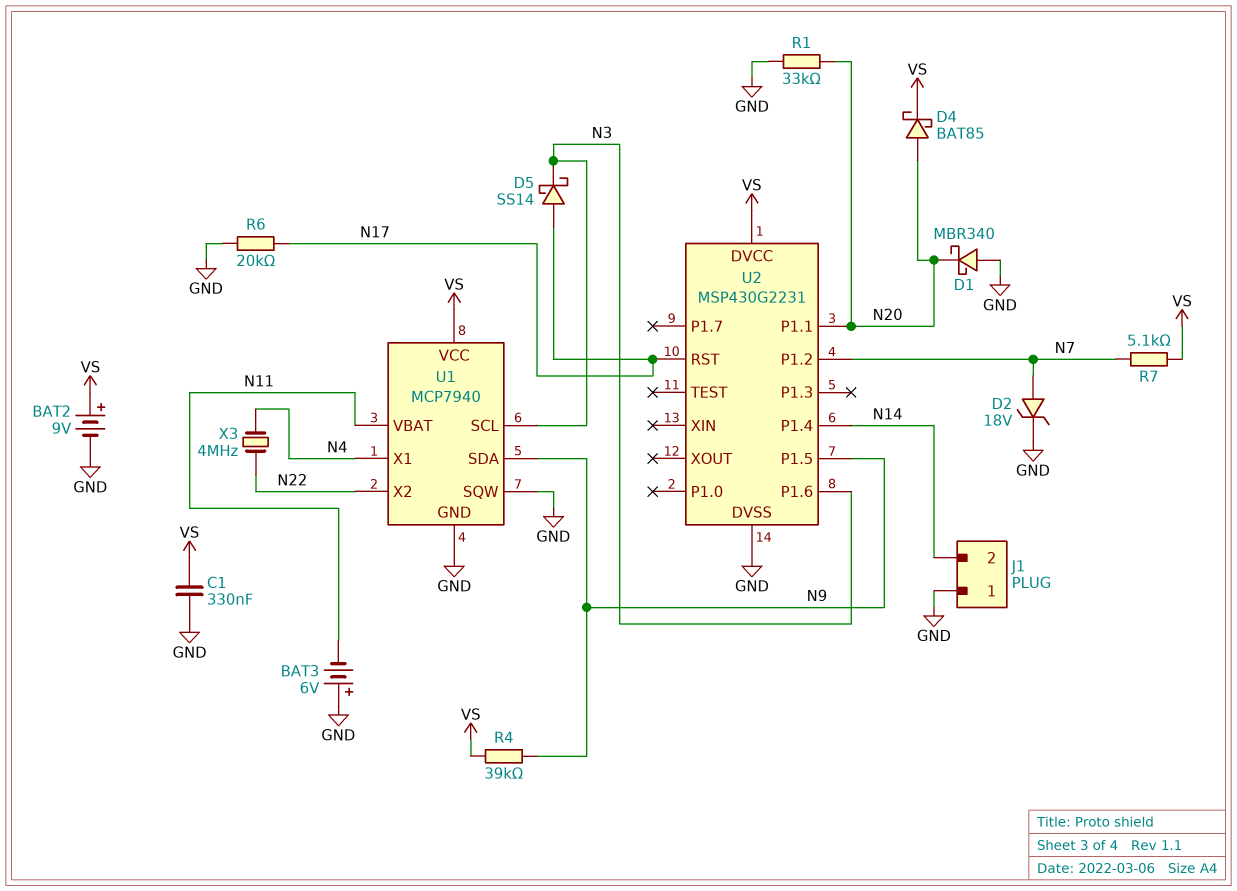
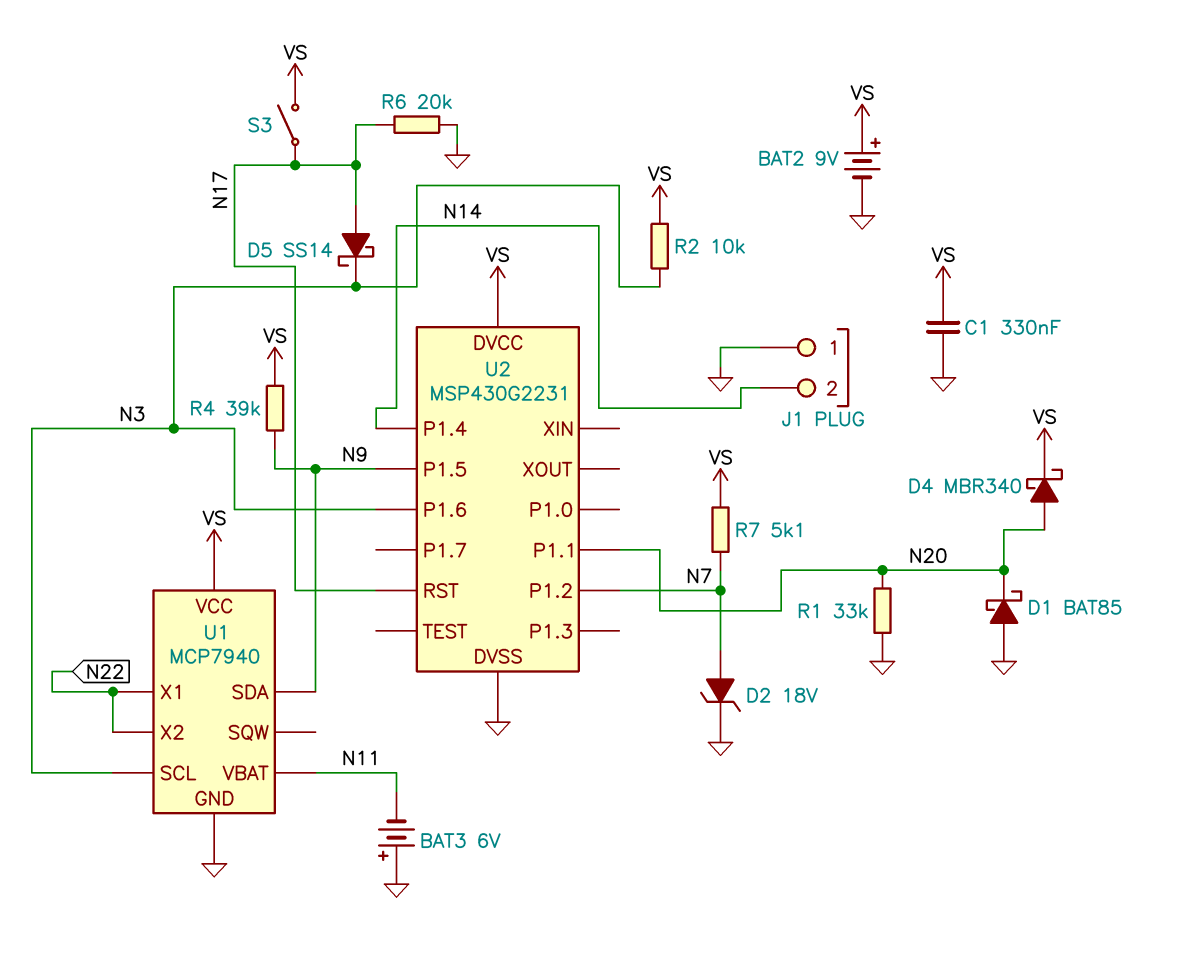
D1: schottky MBR340 (A GND, K N20) -> schottky BAT85 (A GND, K N20)
D4: schottky BAT85 (A N20, K VS) -> schottky MBR340 (A N20, K VS)
R2: none -> 10k (N3, VS)
S3: none -> switch (N17, VS)
U1 pin SQW: GND -> none
U1 pin X1: N4 -> N22
X3: 4MHz (N4, N22) -> none

